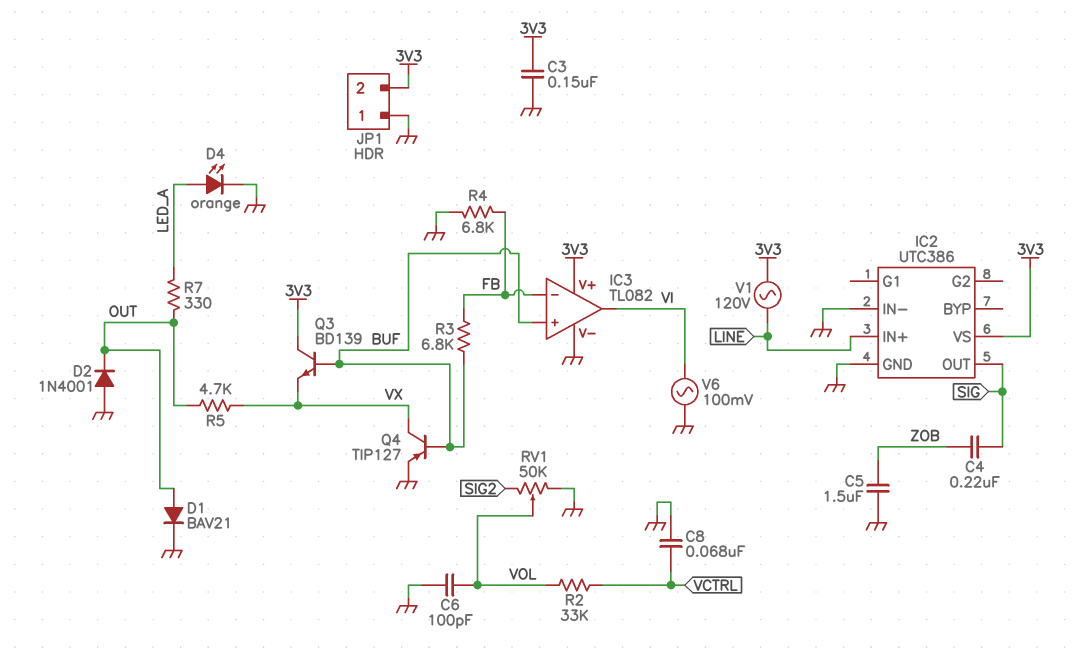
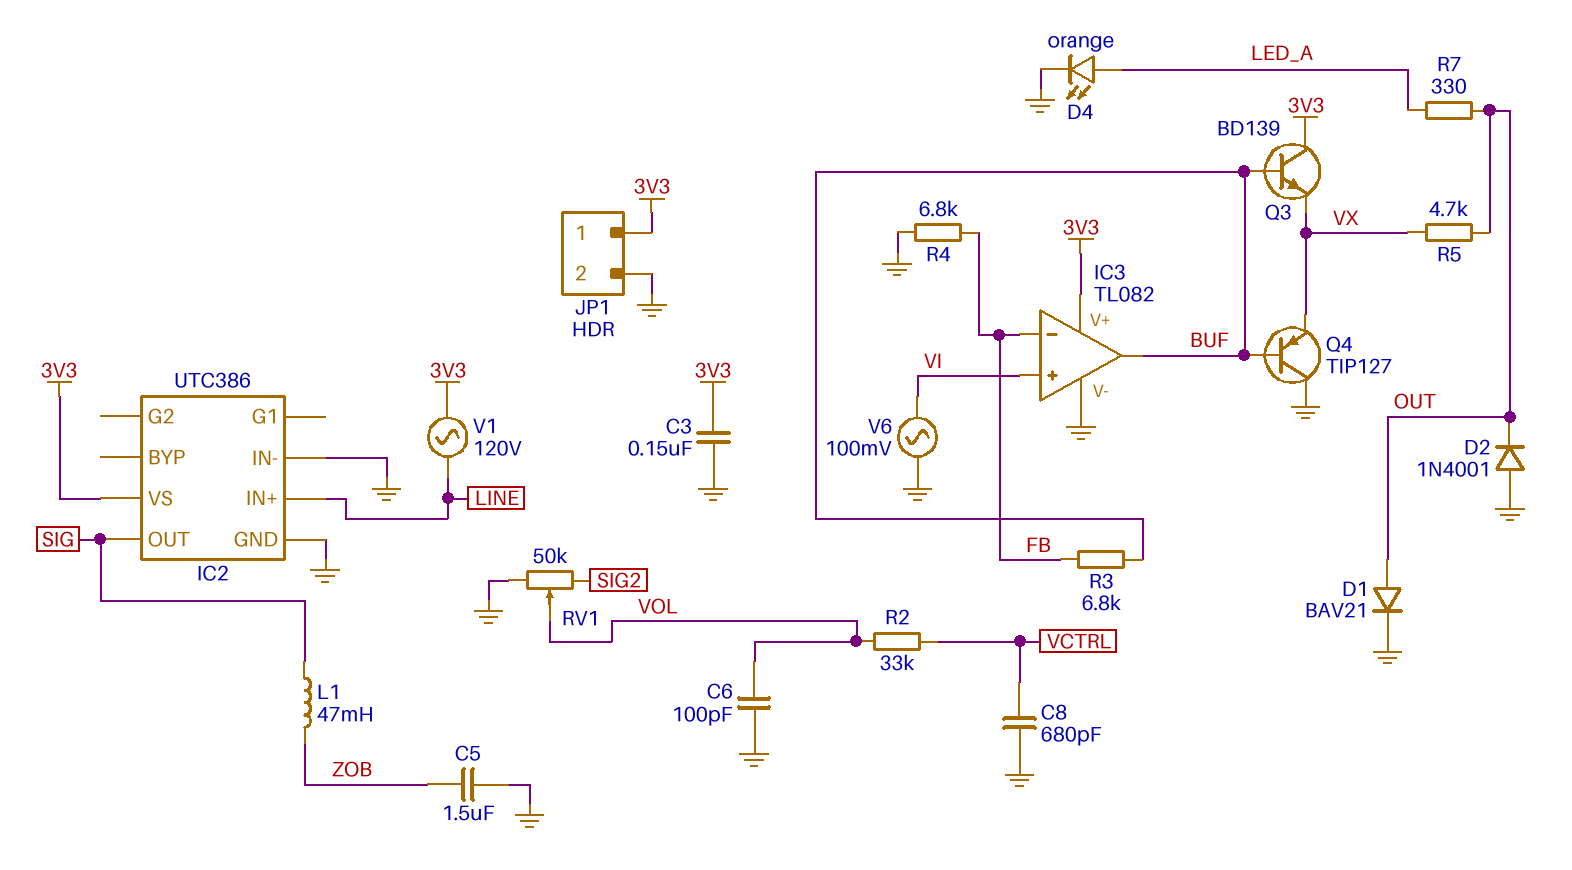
C4: 220nF (SIG, ZOB) -> none
C8: 68nF (GND, VCTRL) -> 680pF (GND, VCTRL)
IC3 pin in+: BUF -> VI
IC3 pin out: VI -> BUF
JP1 pin 1: GND -> 3V3
JP1 pin 2: 3V3 -> GND
L1: none -> 47mH (SIG, ZOB)
Q4: PNP TIP127 (B BUF, C VX, E GND) -> PNP TIP127 (B BUF, C GND, E VX)

